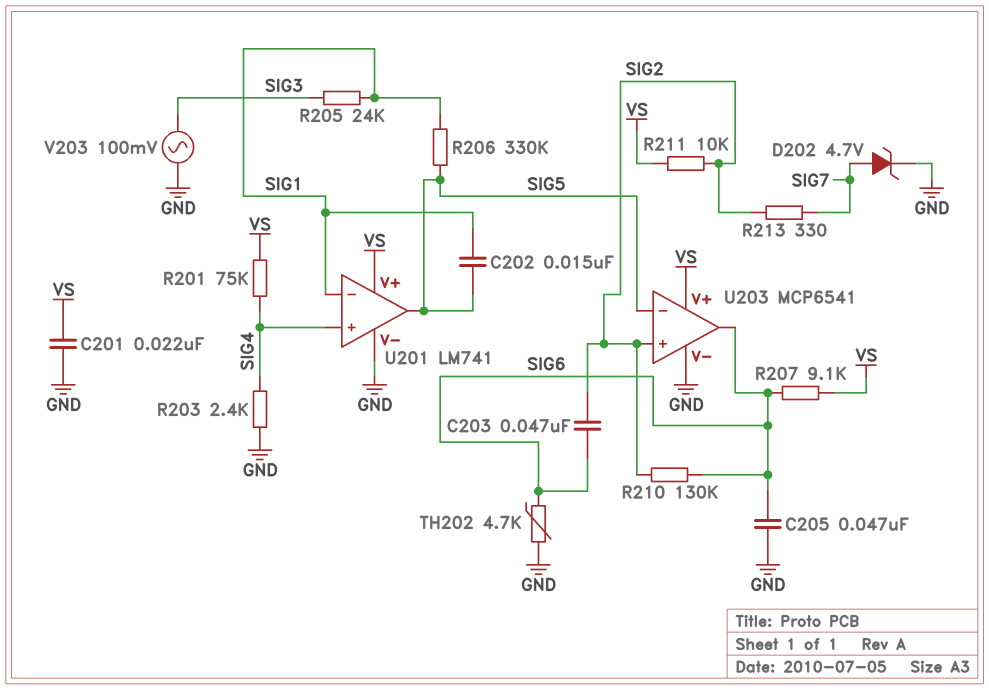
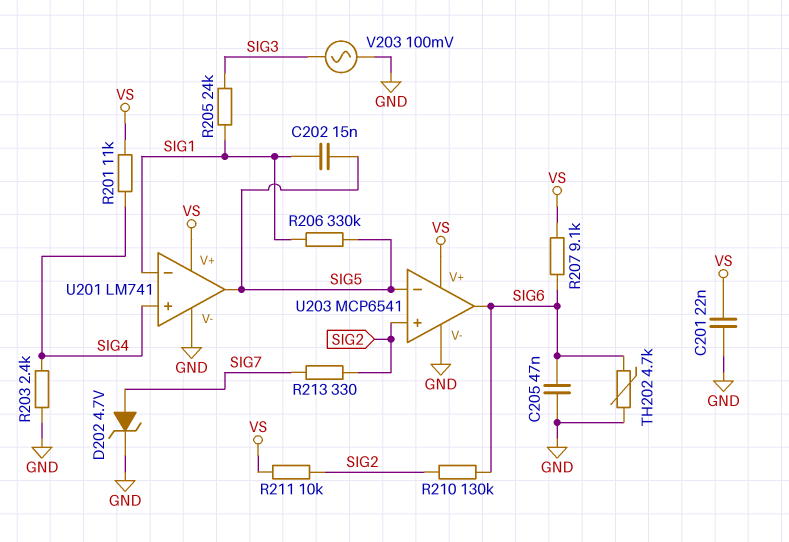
C203: 47nF (SIG2, SIG6) -> none
R201: 75k (SIG4, VS) -> 11k (SIG4, VS)

